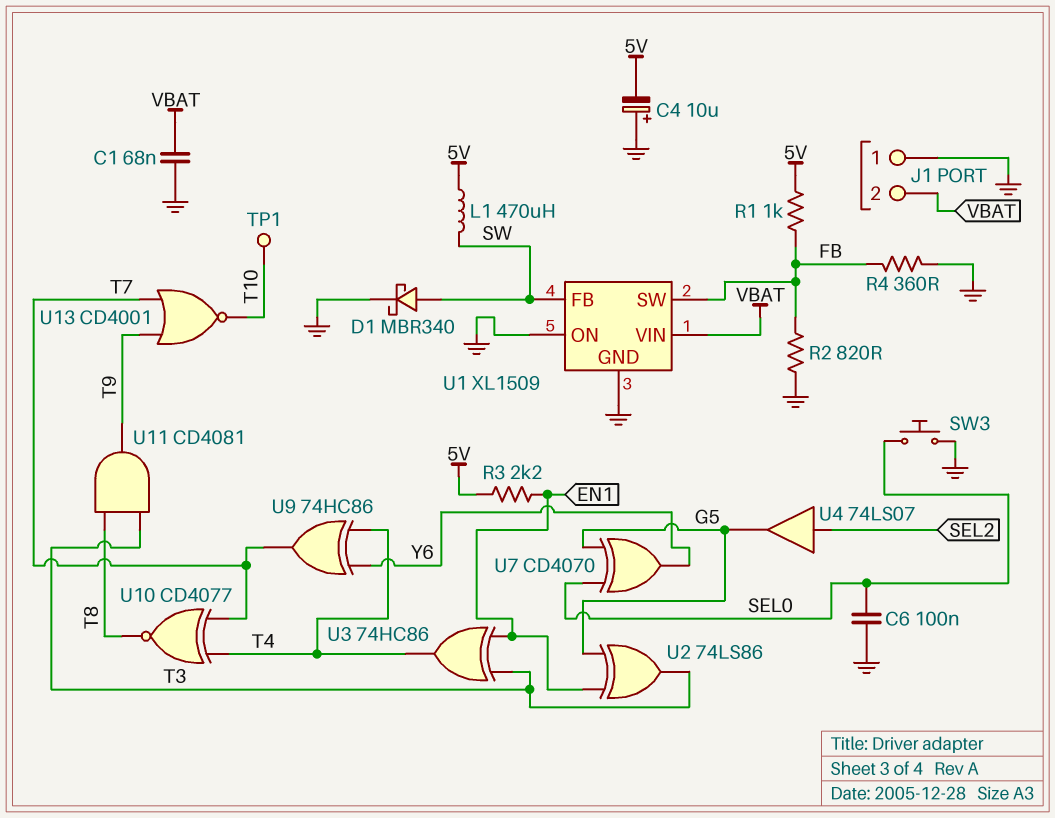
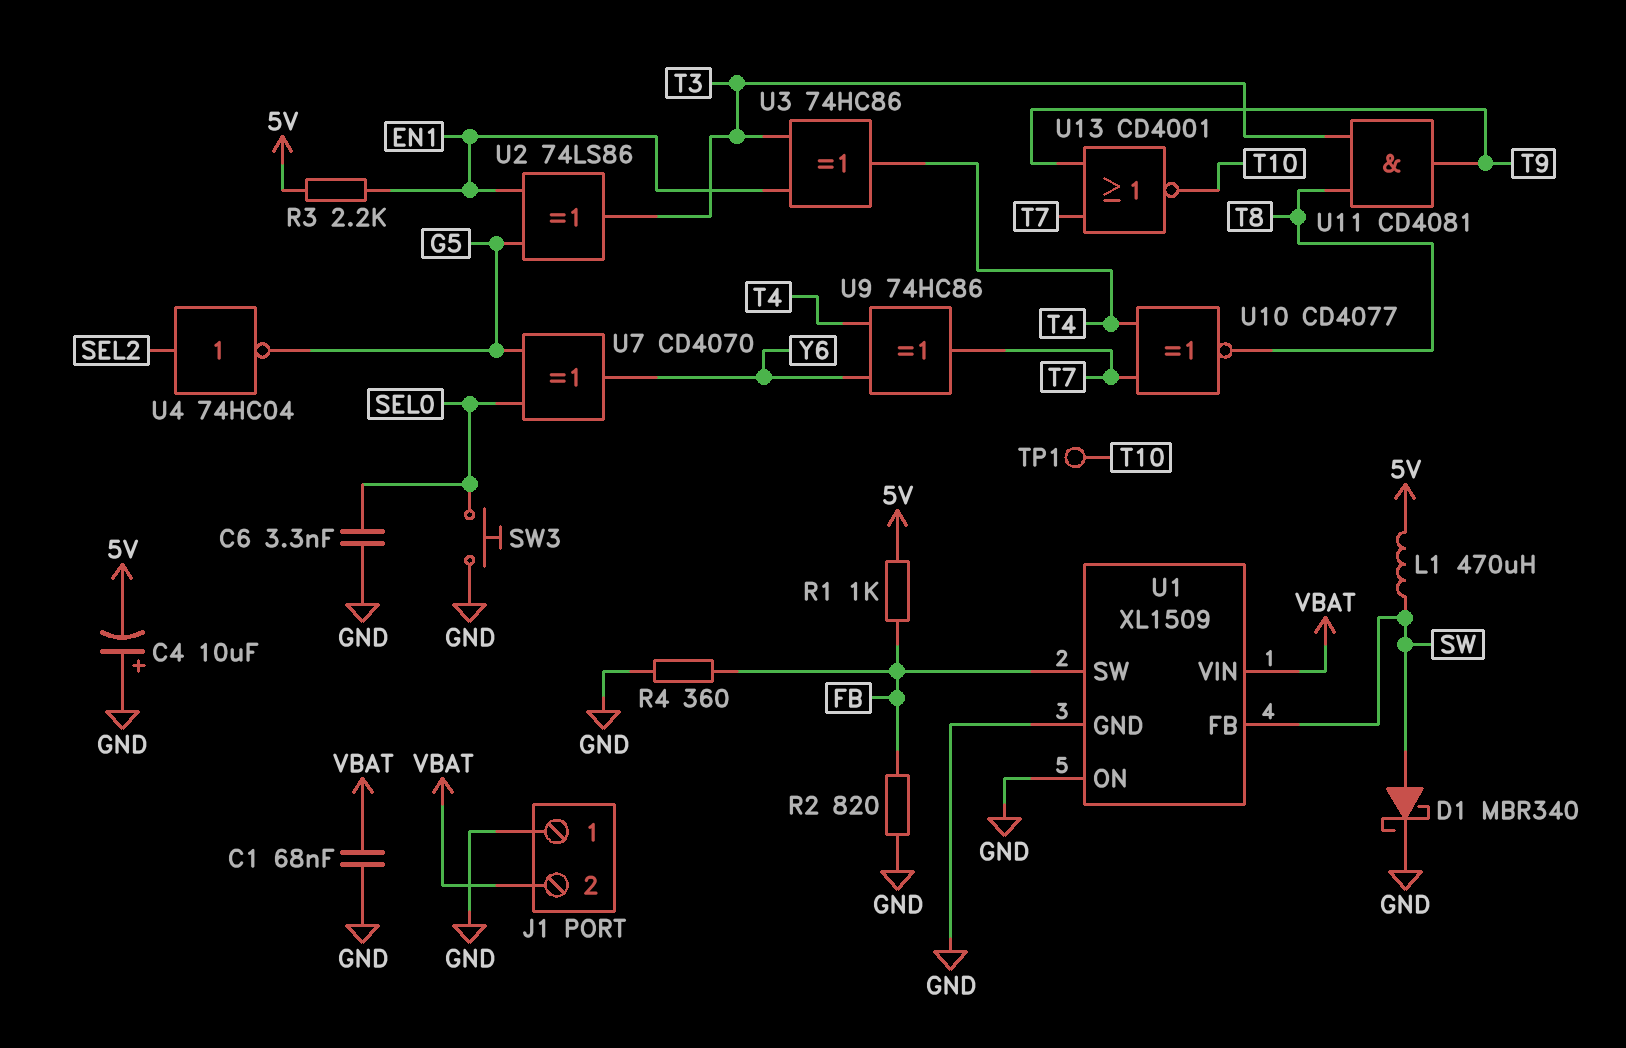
C6: 100nF (GND, SEL0) -> 3.3nF (GND, SEL0)
U4: buffer 74LS07 (in SEL2, out G5) -> NOT 74HC04 (in SEL2, out G5)

